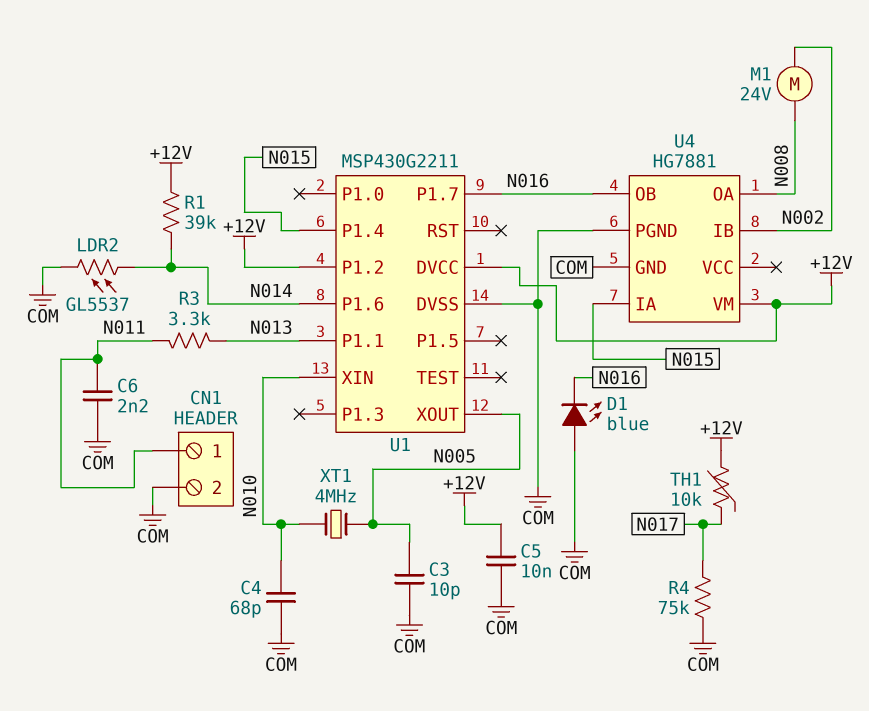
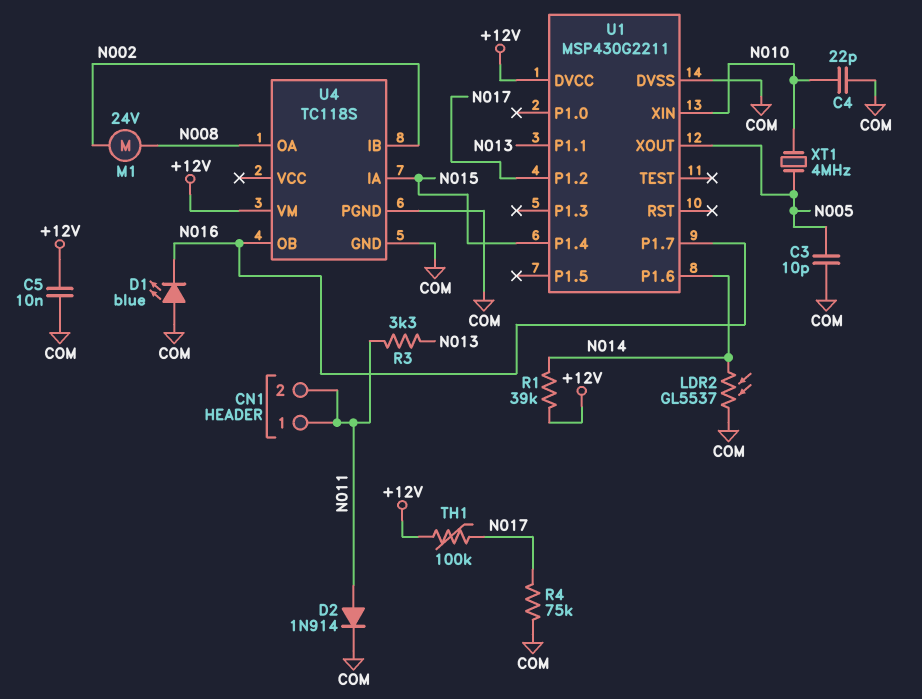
C4: 68pF (COM, N010) -> 22pF (COM, N010)
C6: 2.2nF (COM, N011) -> none
CN1 pin 2: COM -> N011
D2: none -> diode 1N914 (A N011, K COM)
TH1: 10k (+12V, N017) -> 100k (+12V, N017)
U1 pin P1.2: +12V -> N017
U4: HG7881 -> TC118S

